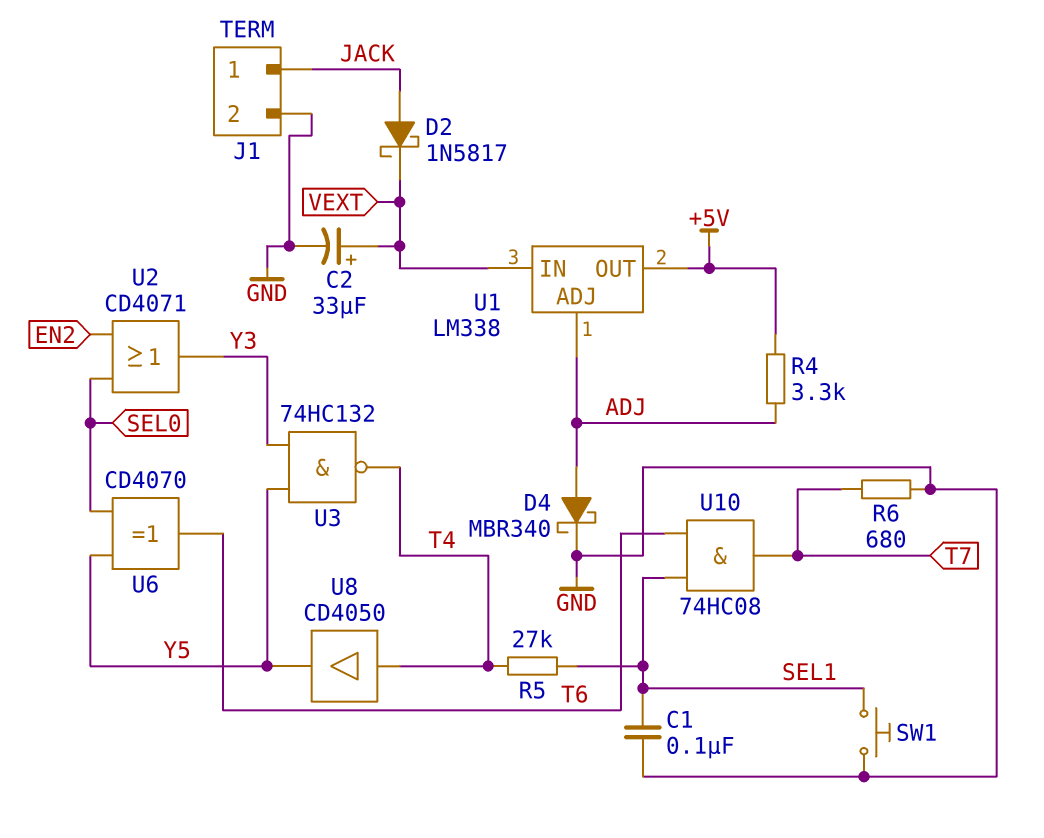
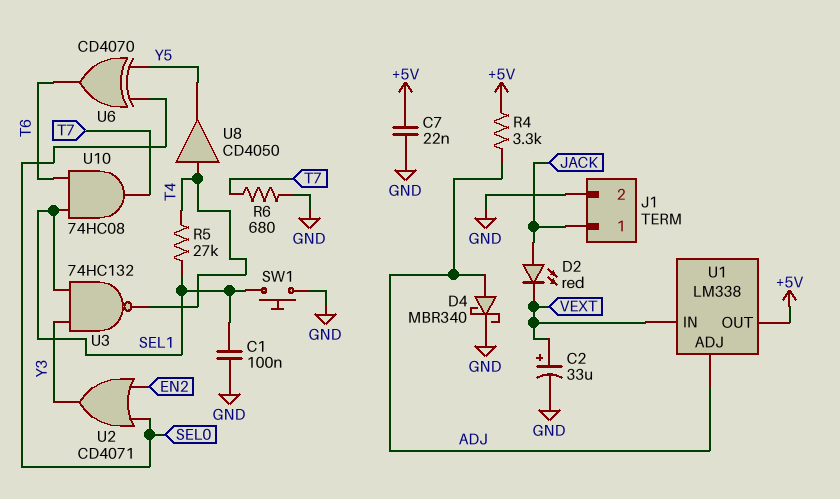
C7: none -> 22nF (+5V, GND)
D2: schottky 1N5817 (A JACK, K VEXT) -> LED red (A JACK, K VEXT)
U3: NAND 74HC132 (in Y3, in Y5, out T4) -> NAND 74HC132 (in SEL1, in Y3, out T4)

